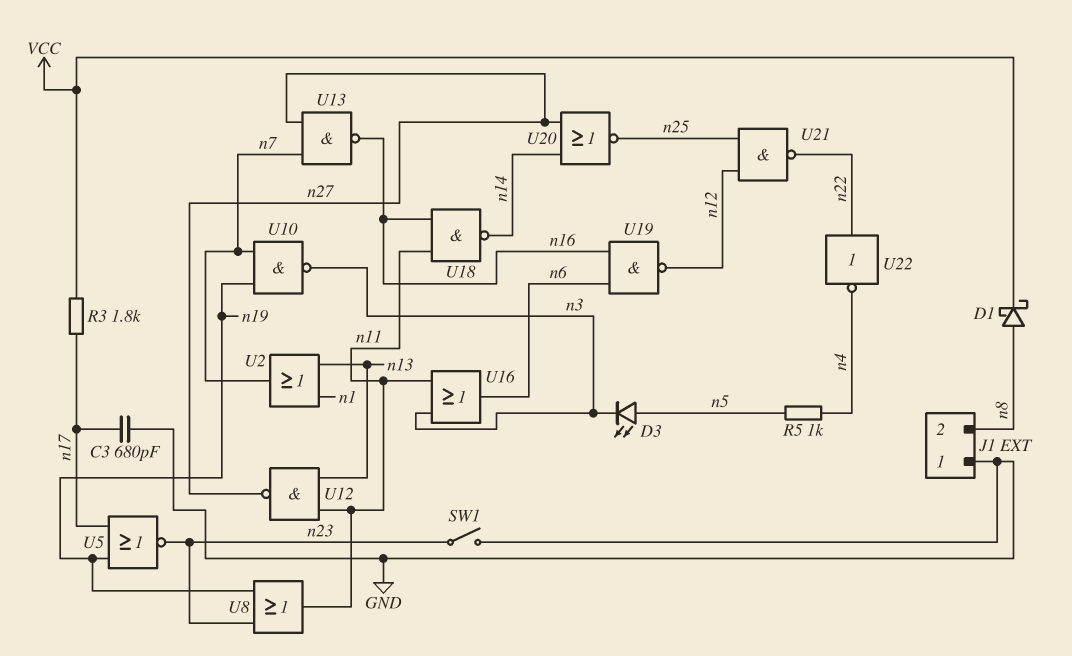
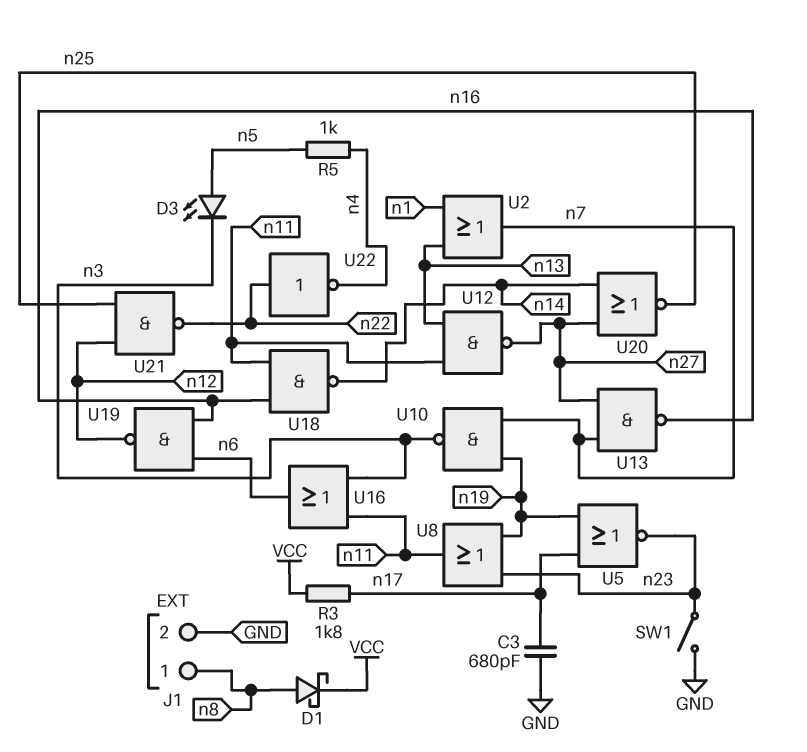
J1 pin 1: GND -> n8
J1 pin 2: n8 -> GND

